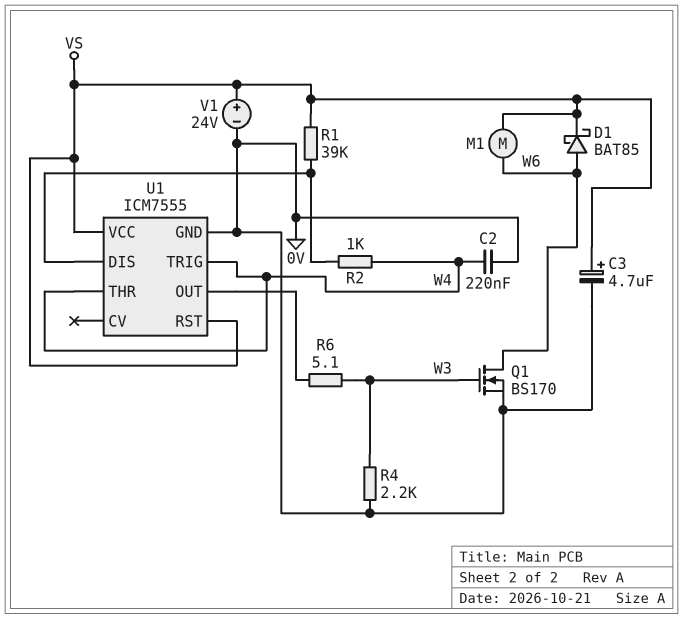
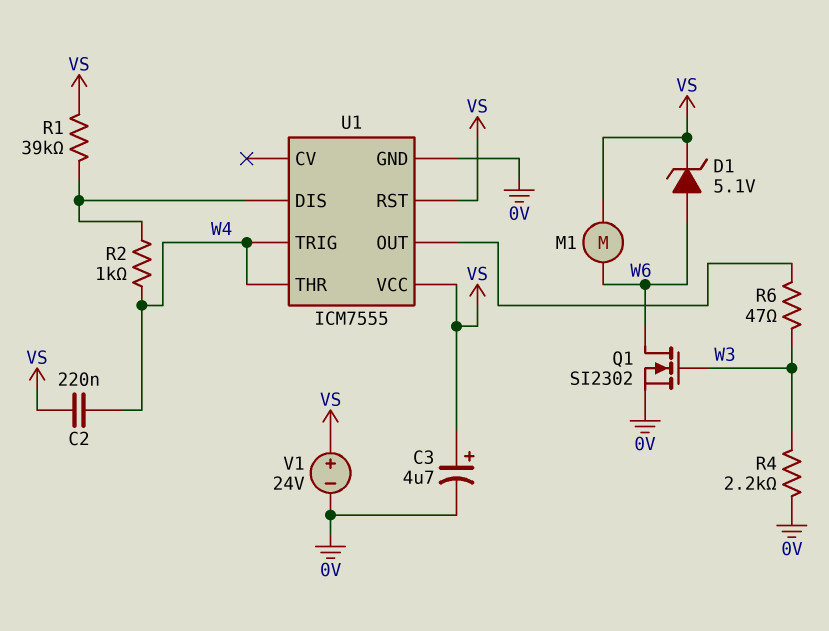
C2: 220nF (0V, W4) -> 220nF (VS, W4)
D1: schottky BAT85 (A W6, K VS) -> zener 5.1V (A W6, K VS)
Q1: NMOS BS170 (G W3, D W6, S 0V) -> NMOS SI2302 (G W3, D W6, S 0V)
R6: 5.1 (U1/OUT, W3) -> 47 (U1/OUT, W3)

